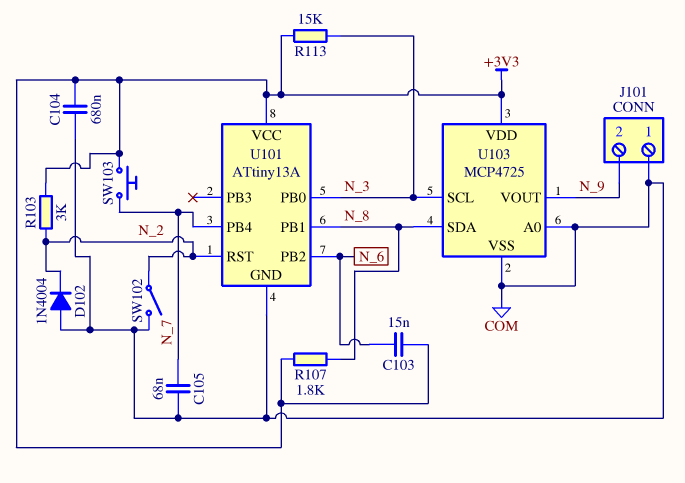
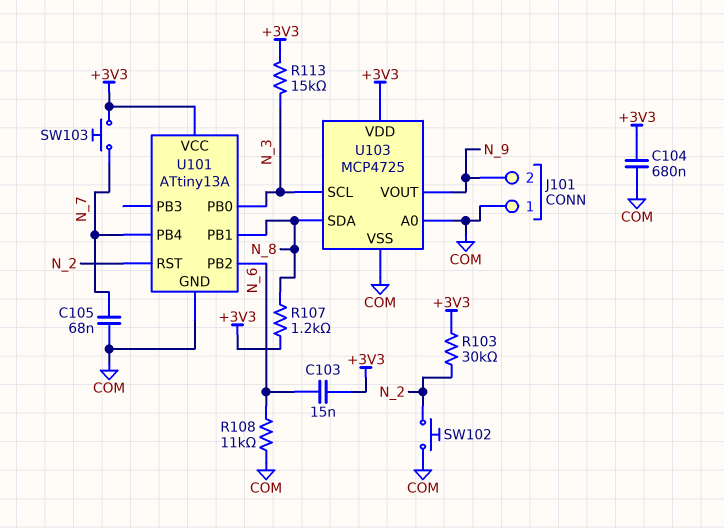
D102: diode 1N4004 (A COM, K N_2) -> none
R103: 3k (+3V3, N_2) -> 30k (+3V3, N_2)
R107: 1.8k (+3V3, N_8) -> 1.2k (+3V3, N_8)
R108: none -> 11k (COM, N_6)
SW102: switch (COM, N_2) -> button (COM, N_2)

